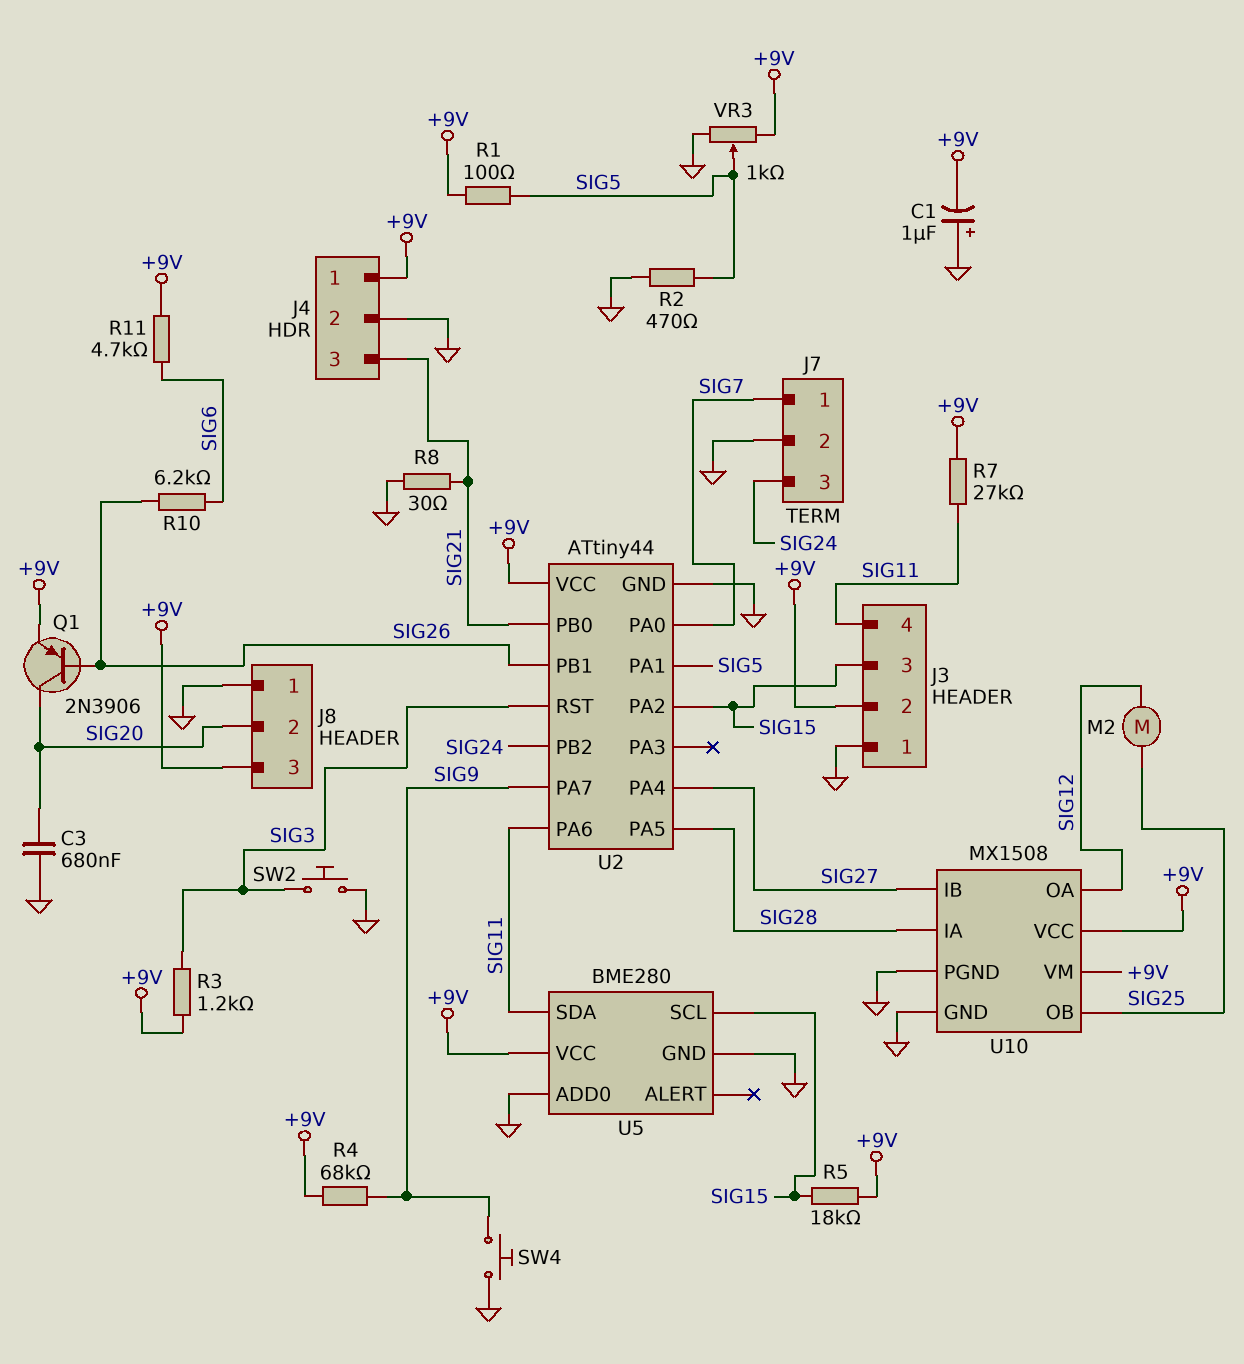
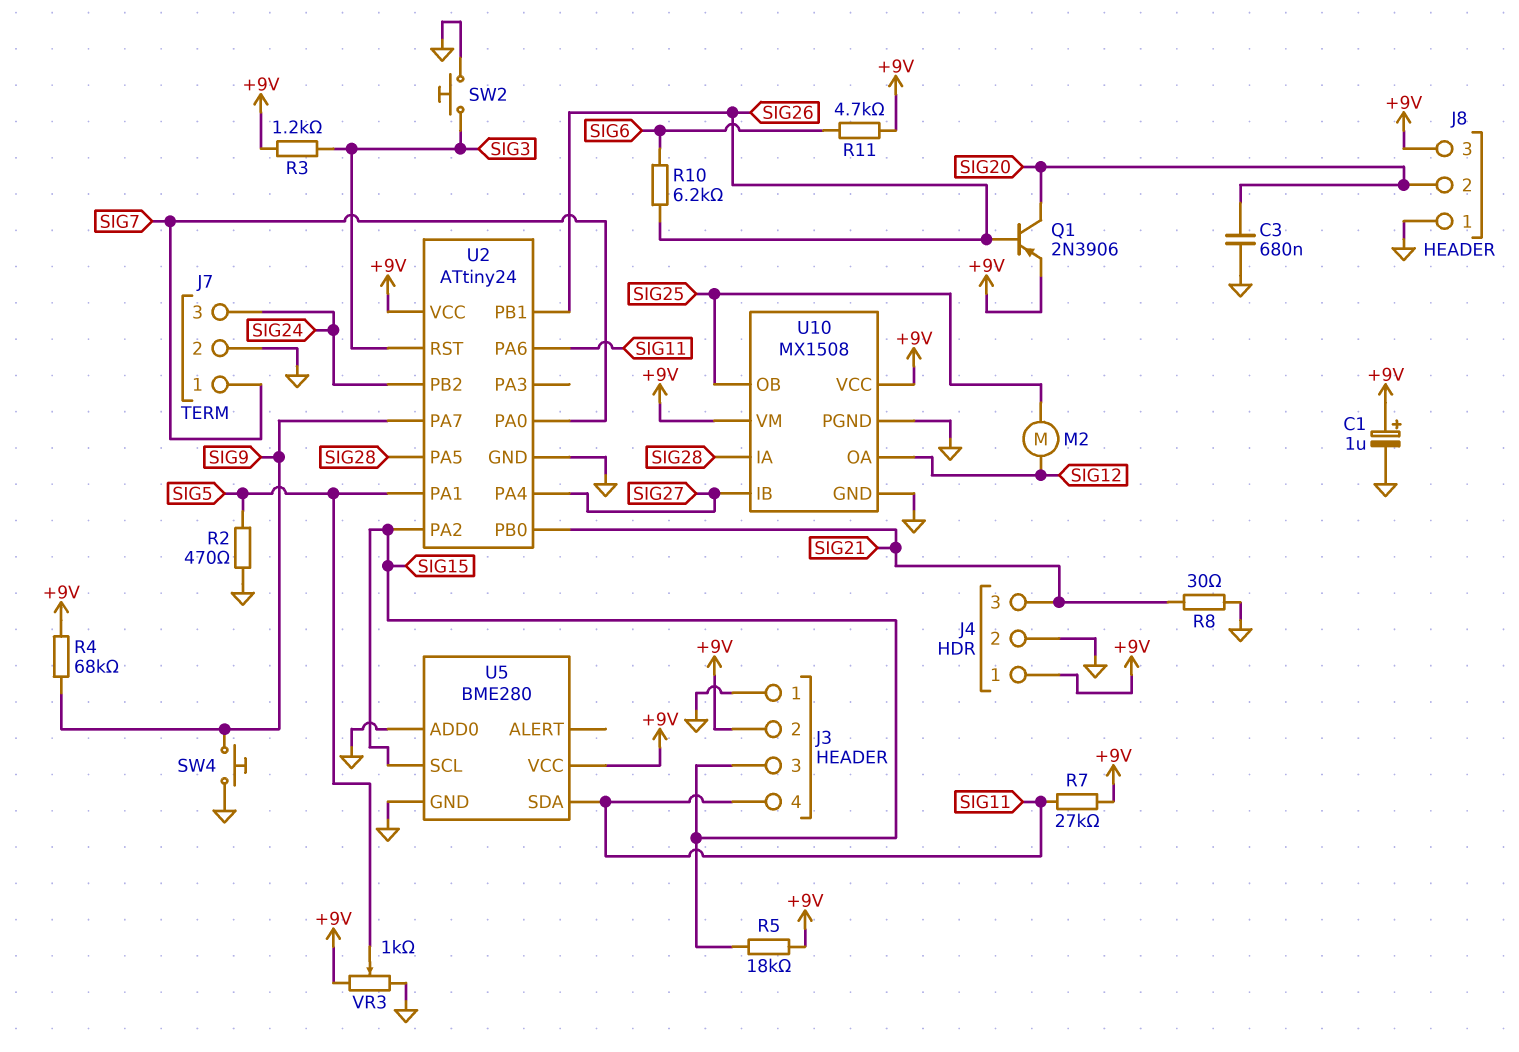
C1: 1uF (plus GND, minus +9V) -> 1uF (plus +9V, minus GND)
R1: 100 (+9V, SIG5) -> none
U2: ATtiny44 -> ATtiny24

